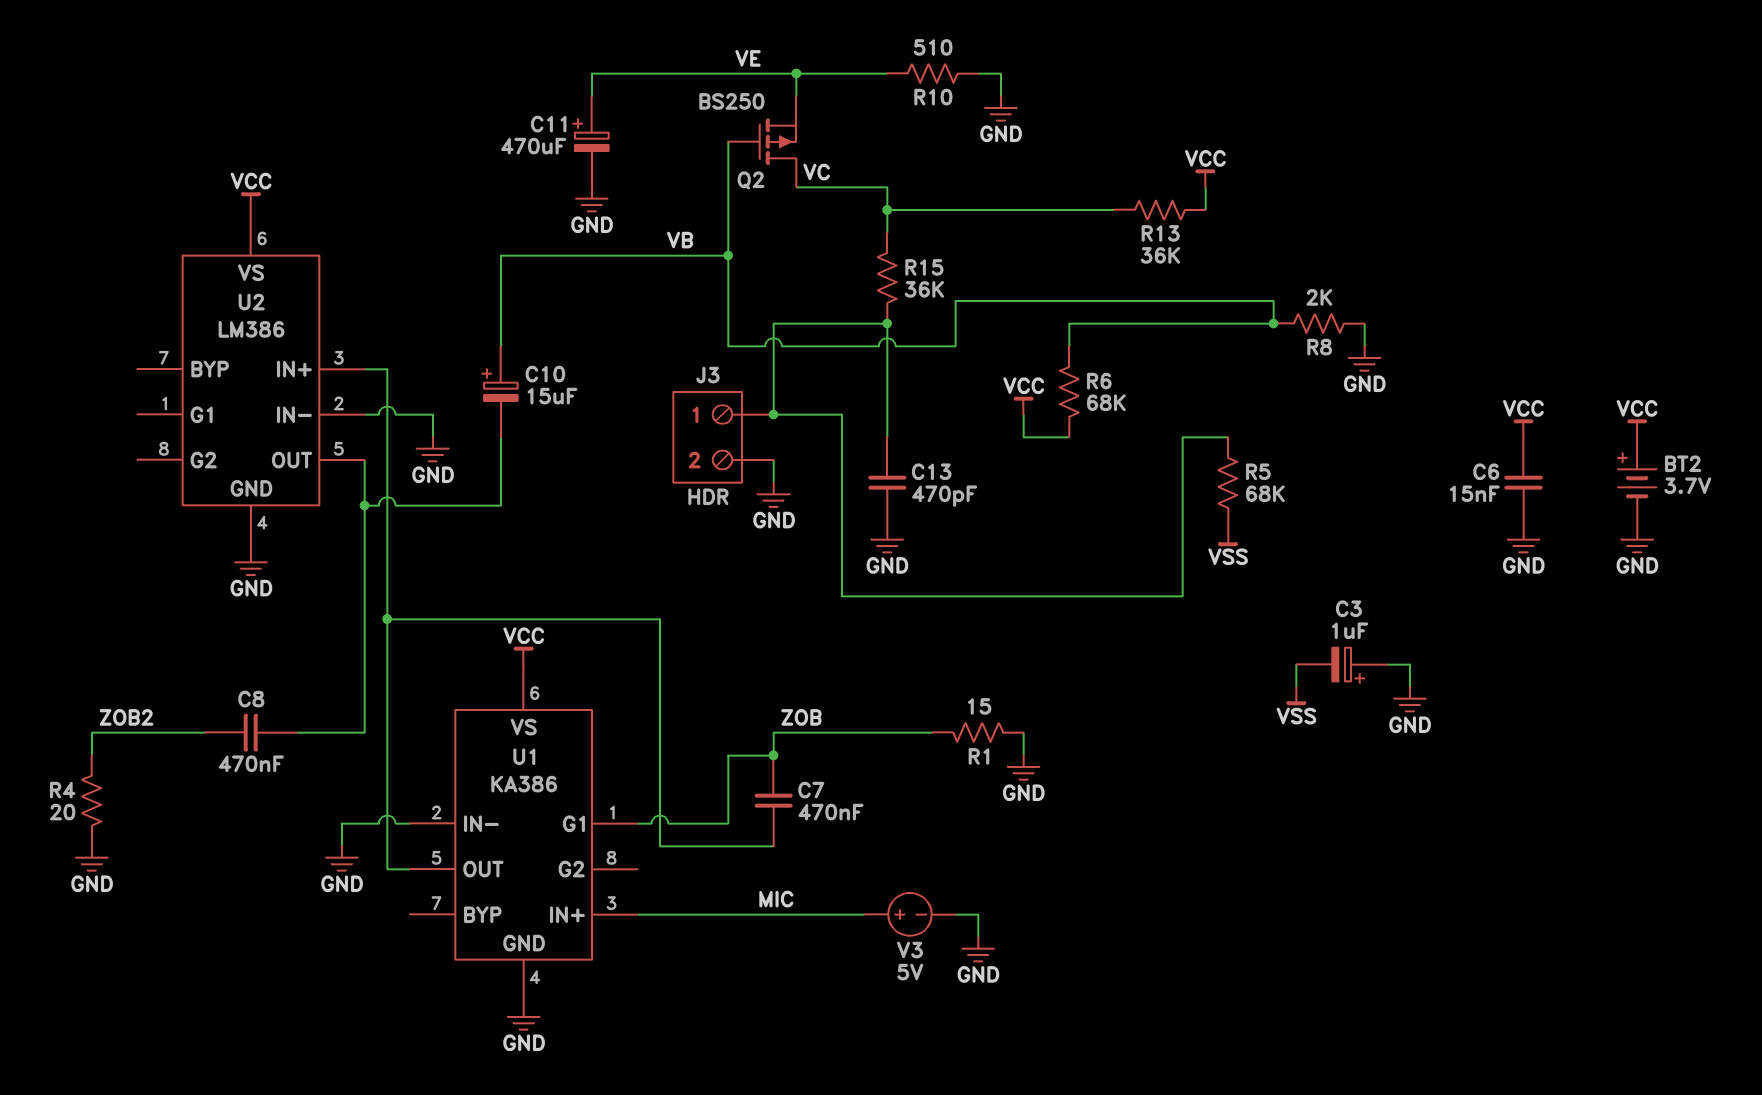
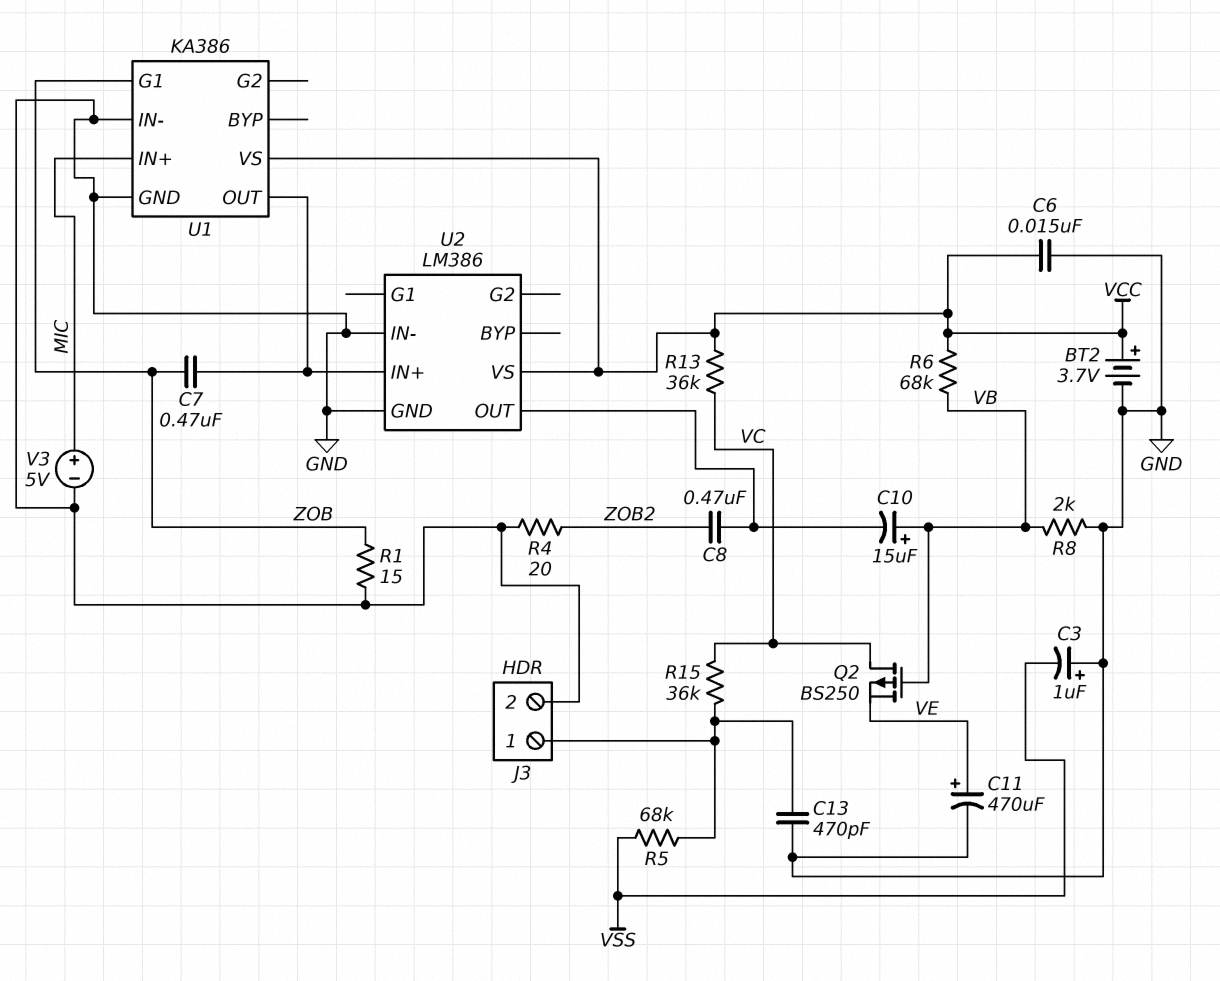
R10: 510 (GND, VE) -> none

